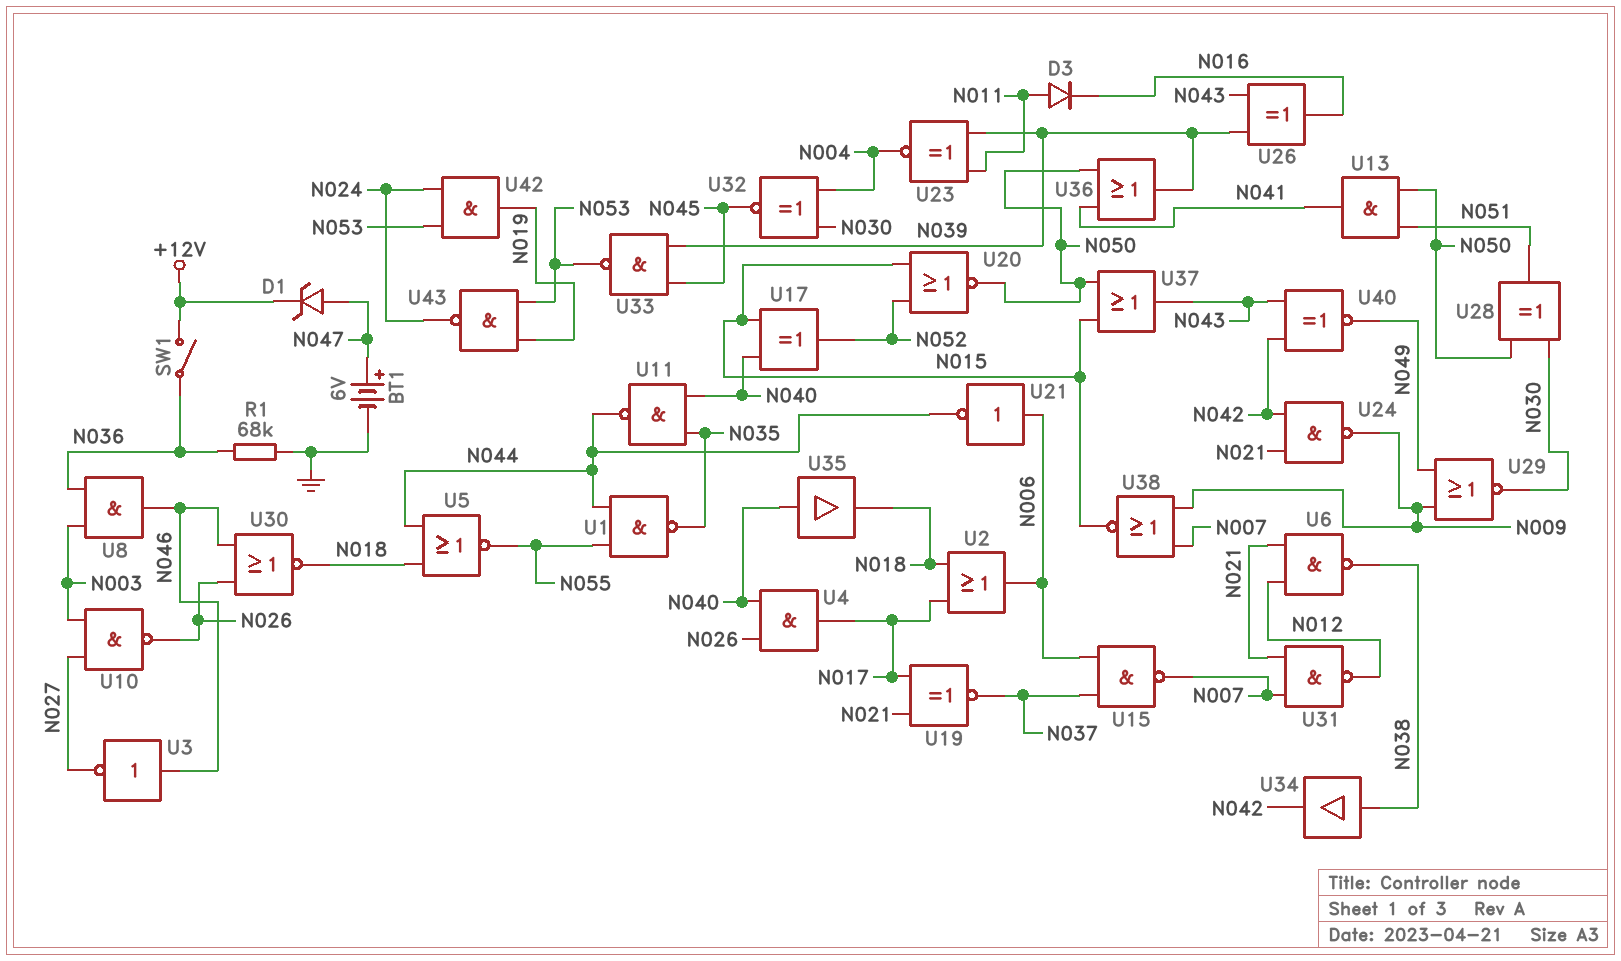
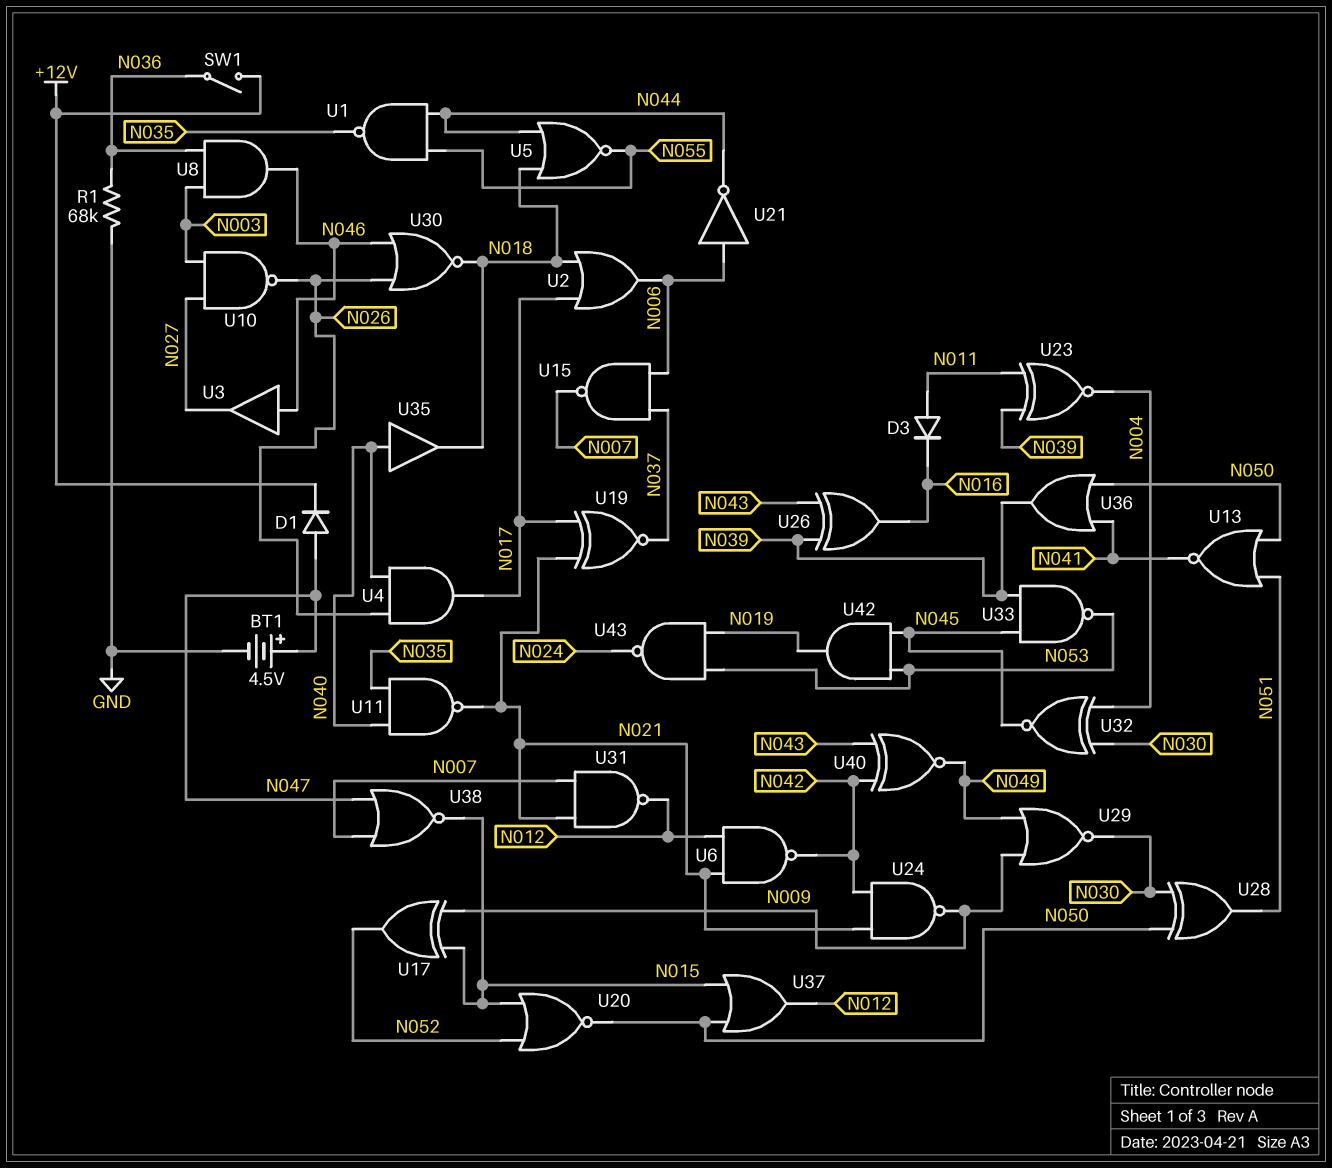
BT1: 6V (plus N047, minus GND) -> 4.5V (plus N047, minus GND)
D1: zener (A N047, K +12V) -> diode (A N047, K +12V)
U3: NOT (in N046, out N027) -> buffer (in N046, out N027)
U6: NAND (in N012, in N021, out N038) -> NAND (in N012, in N021, out N042)
U11: NAND (in N035, in N040, out N044) -> NAND (in N035, in N040, out N021)
U13: AND (in N050, in N051, out N041) -> NOR (in N050, in N051, out N041)
U17: XOR (in N015, in N040, out N052) -> XOR (in N009, in N015, out N052)
U34: buffer (in N038, out N042) -> none
U37: OR (in N015, in N050, out N043) -> OR (in N015, in N050, out N012)
U38: NOR (in N007, in N009, out N015) -> NOR (in N007, in N047, out N015)
U42: AND (in N024, in N053, out N019) -> AND (in N045, in N053, out N019)

